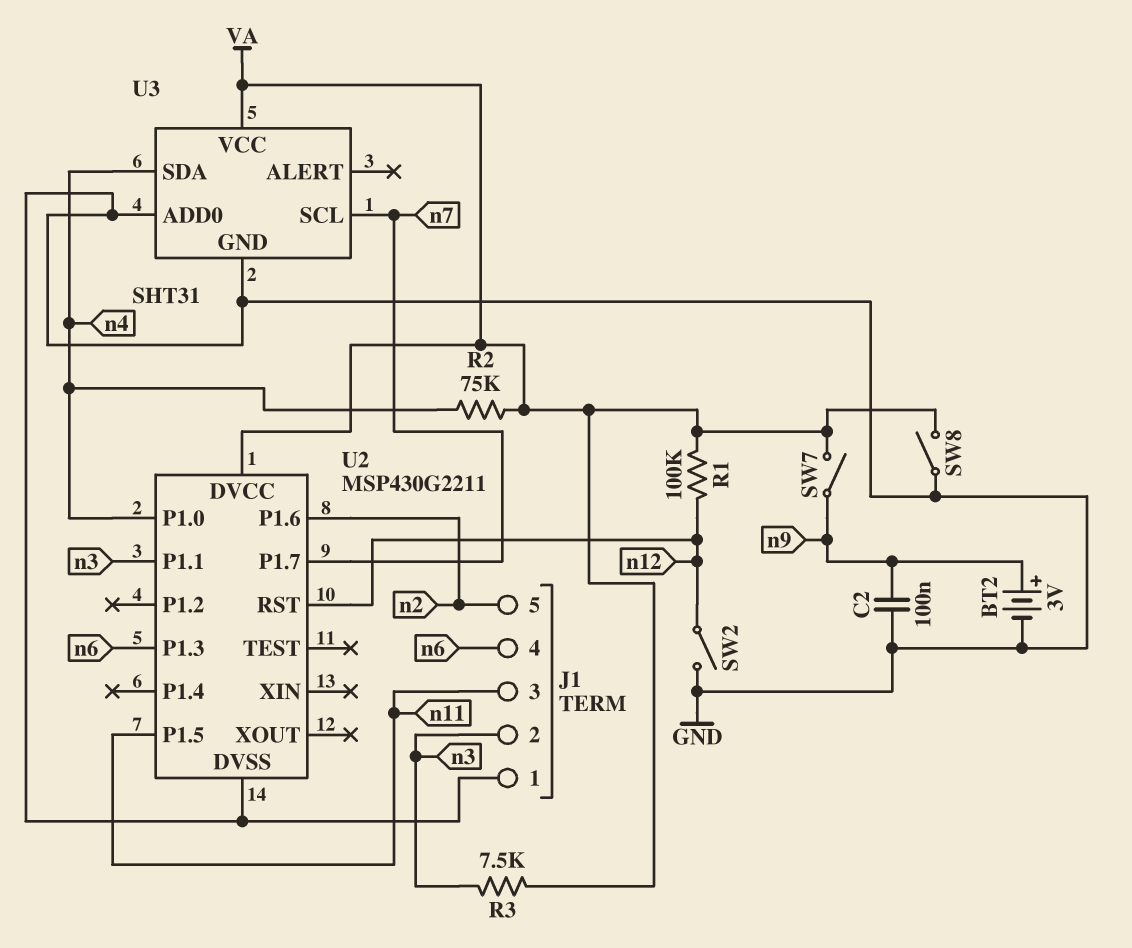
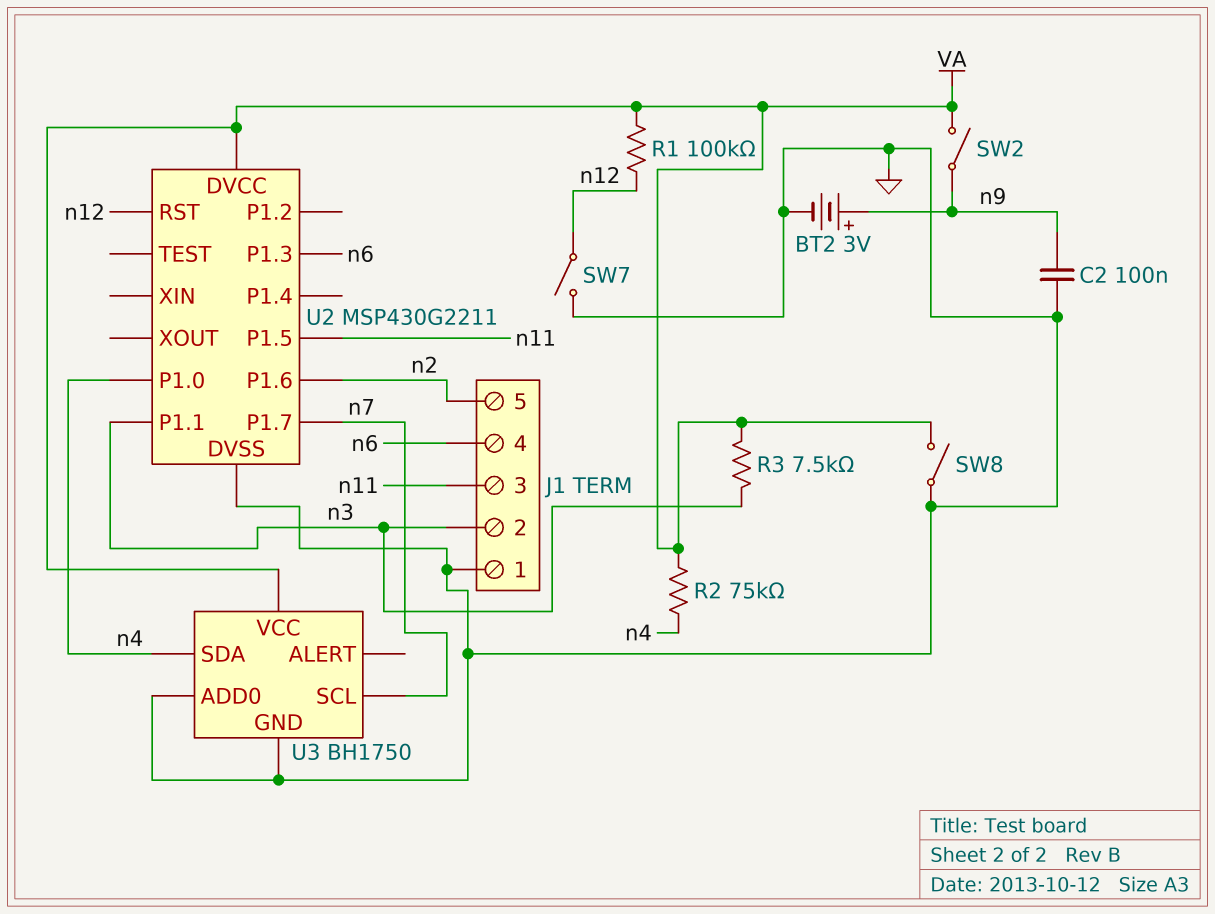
SW2: switch (GND, n12) -> switch (VA, n9)
SW7: switch (VA, n9) -> switch (GND, n12)
U3: SHT31 -> BH1750

